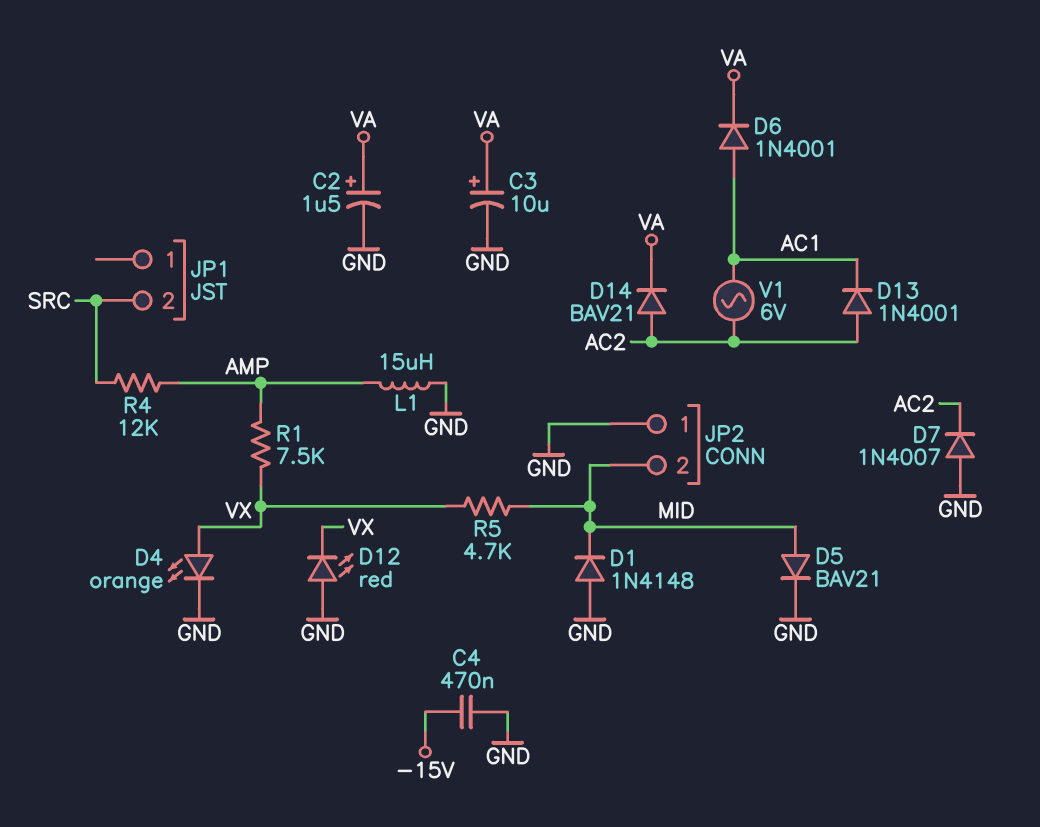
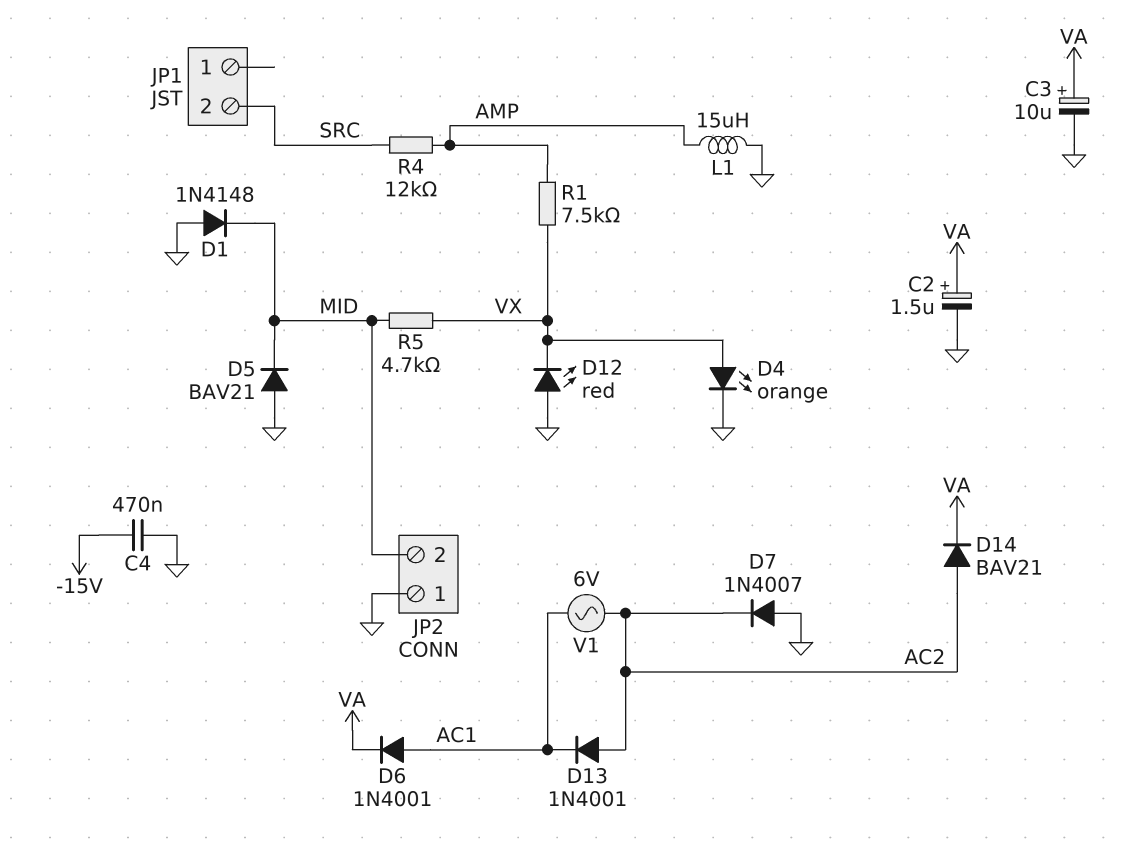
D5: diode BAV21 (A MID, K GND) -> diode BAV21 (A GND, K MID)

